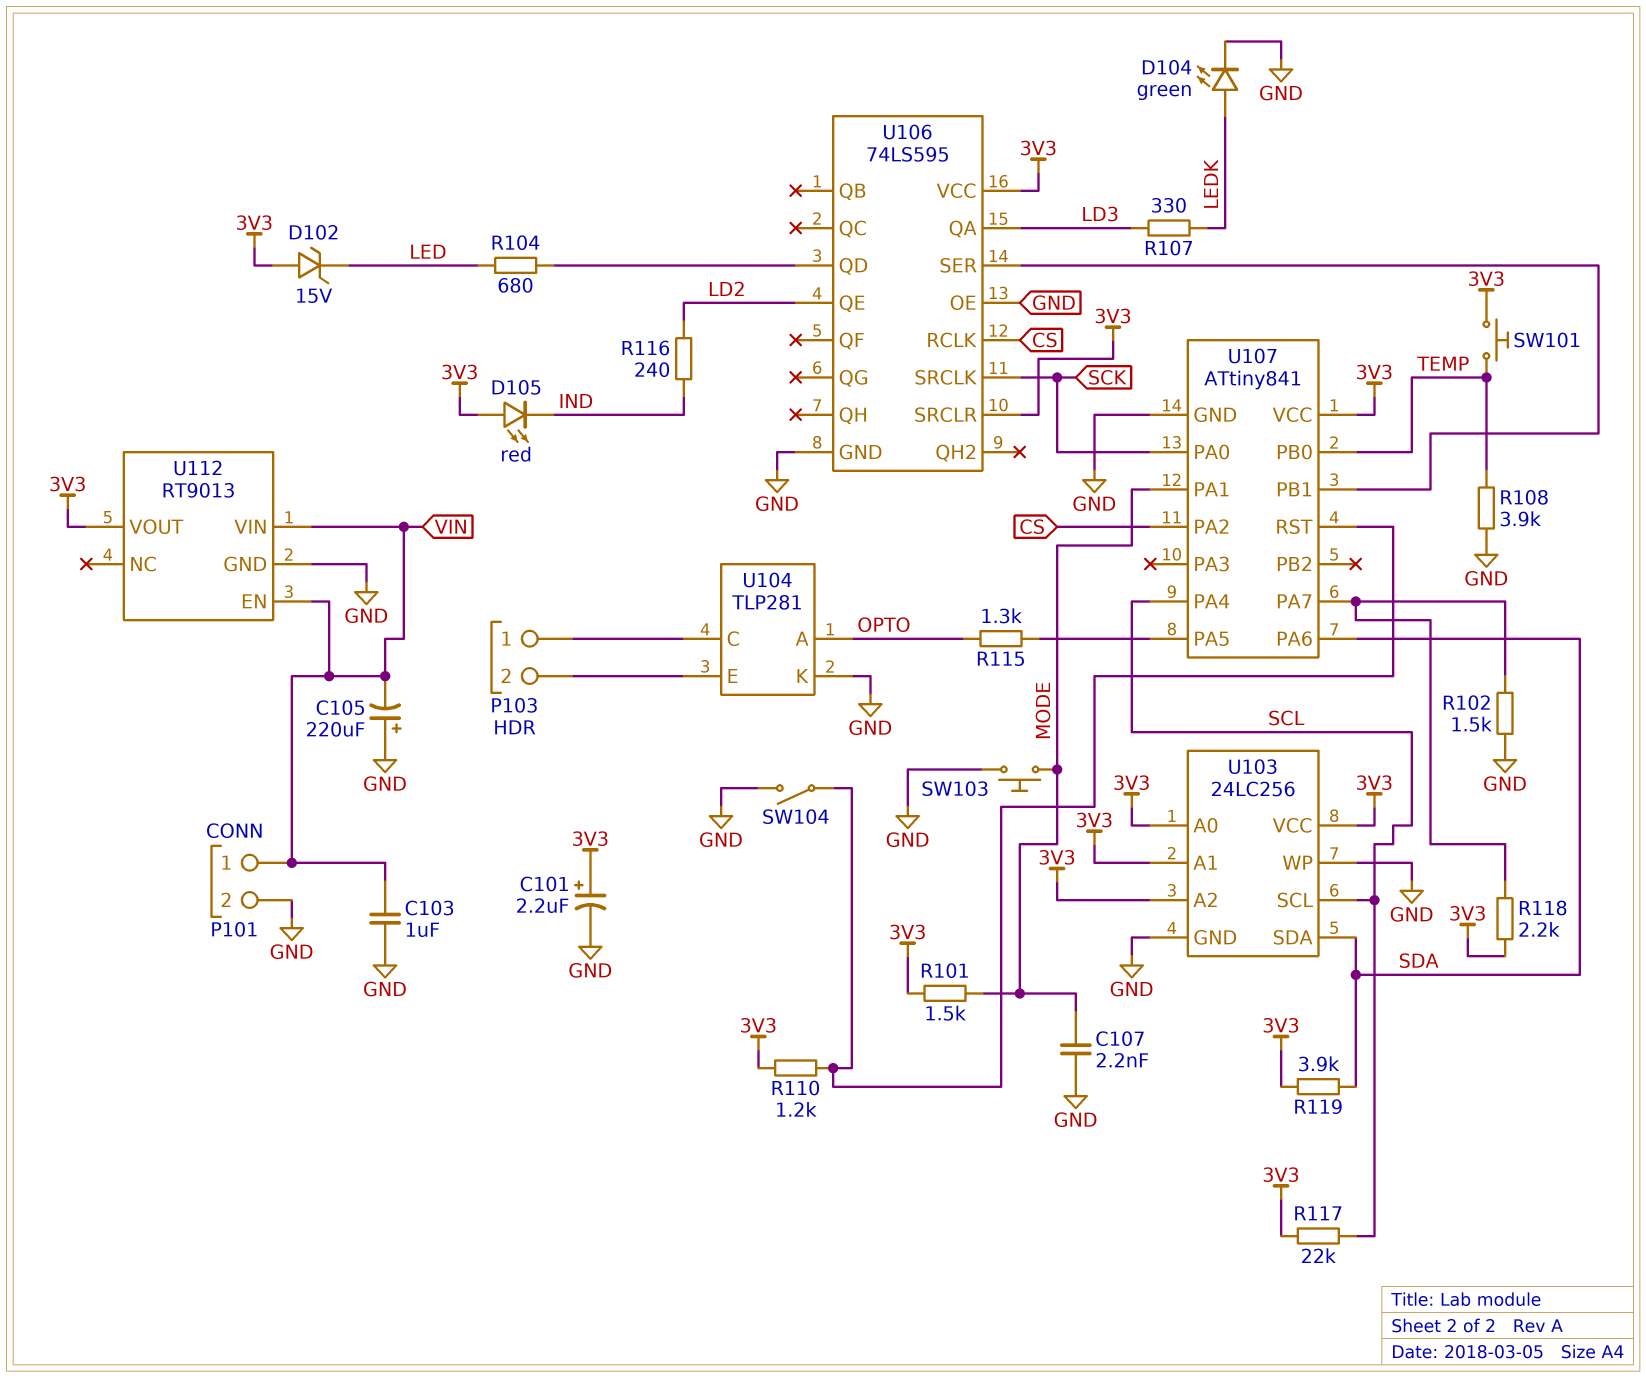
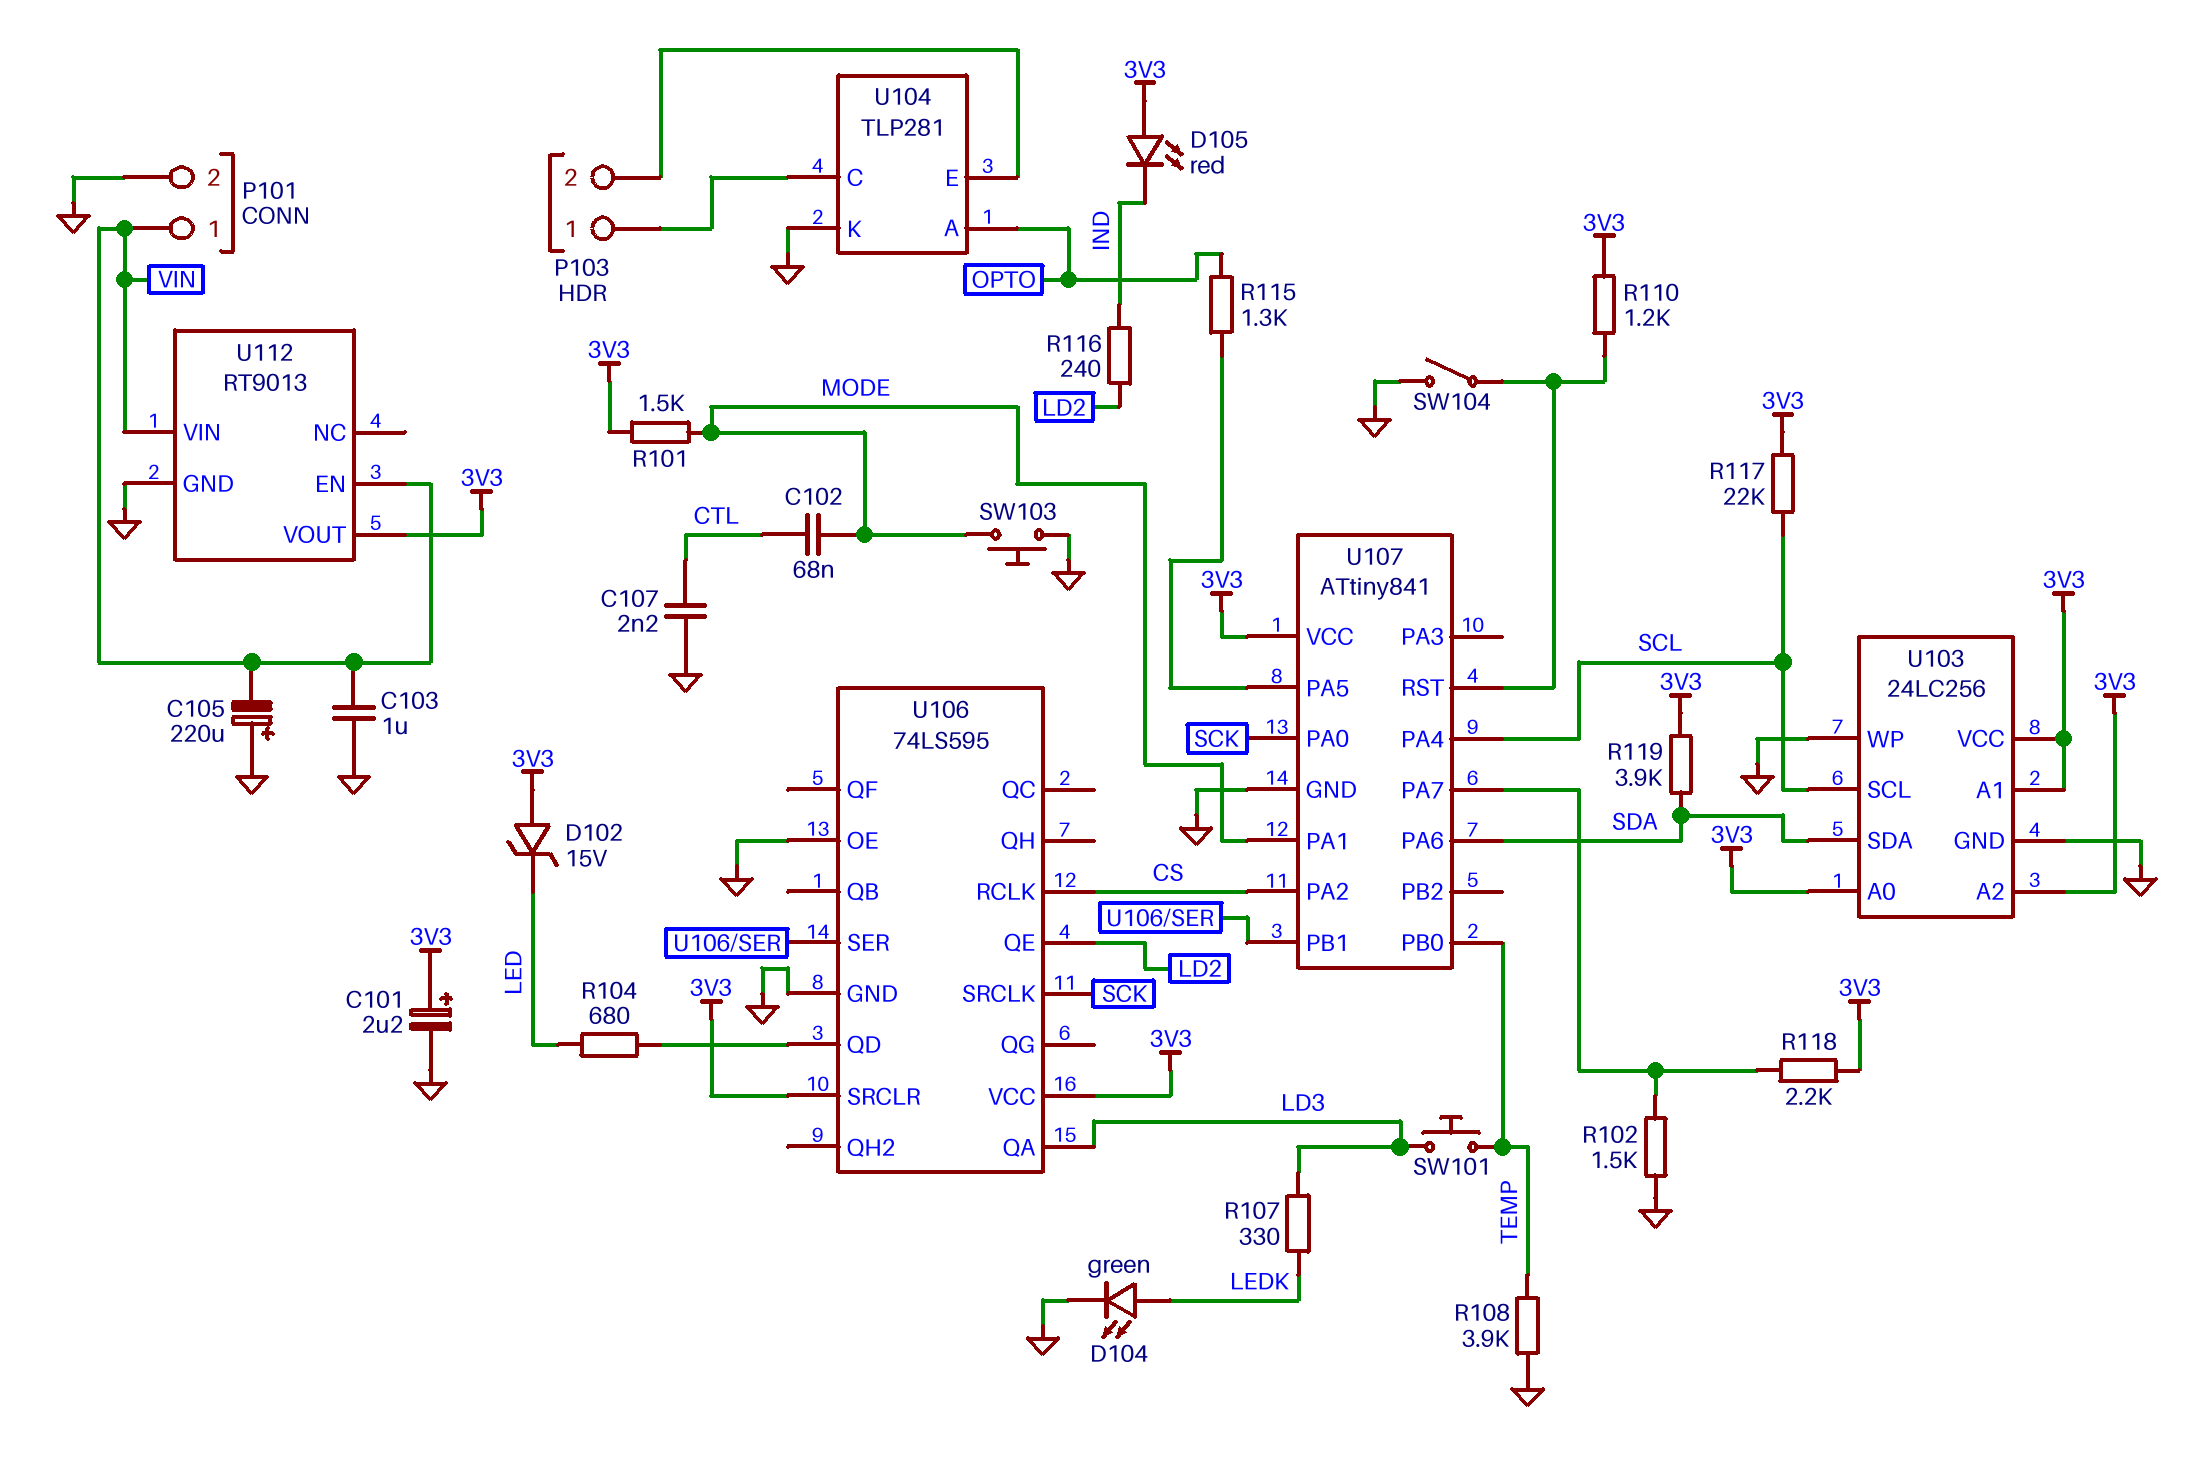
C102: none -> 68nF (CTL, MODE)
C107: 2.2nF (GND, MODE) -> 2.2nF (CTL, GND)
SW101: button (3V3, TEMP) -> button (LD3, TEMP)

